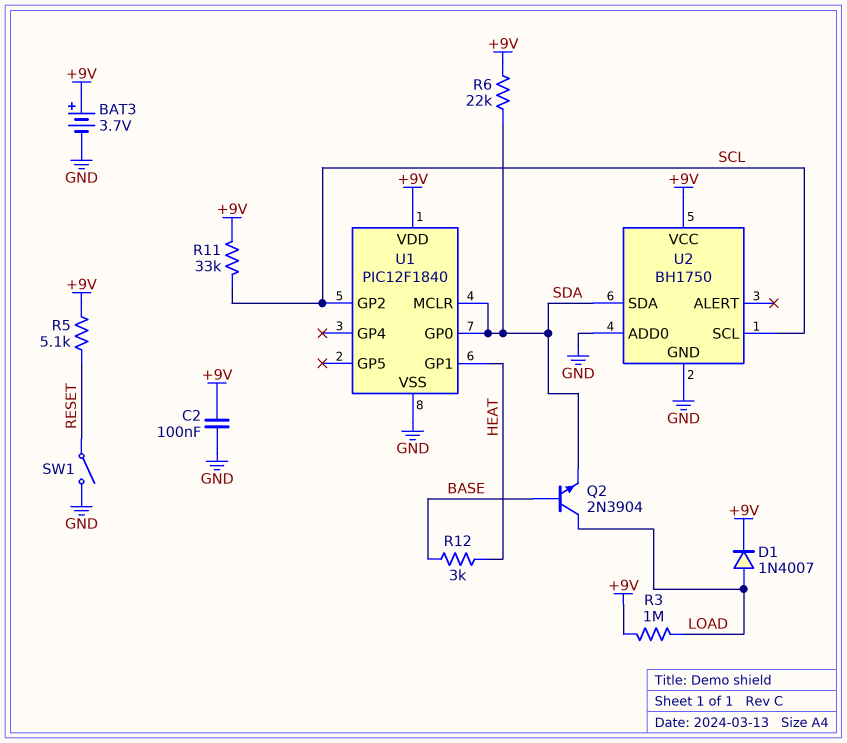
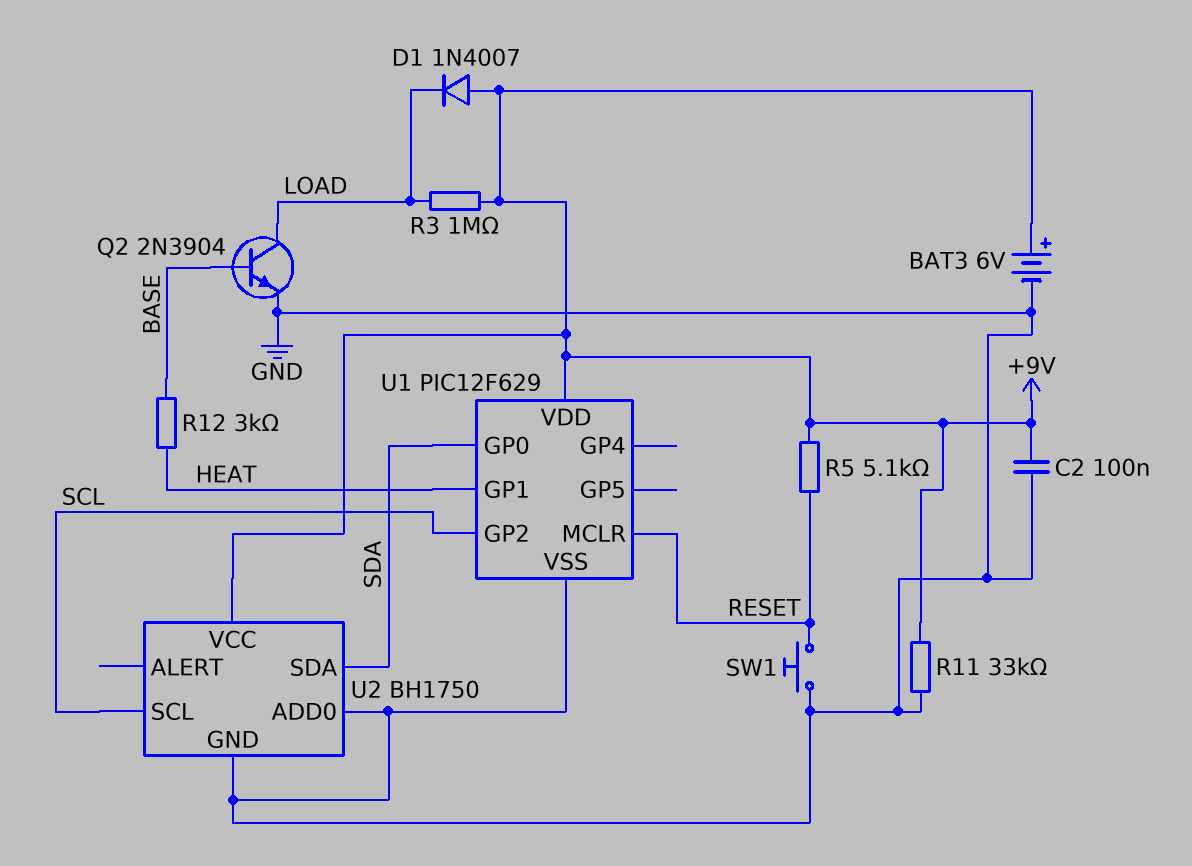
BAT3: 3.7V (plus +9V, minus GND) -> 6V (plus +9V, minus GND)
D1: diode 1N4007 (A LOAD, K +9V) -> diode 1N4007 (A +9V, K LOAD)
Q2: NPN 2N3904 (B BASE, C LOAD, E SDA) -> NPN 2N3904 (B BASE, C LOAD, E GND)
R6: 22k (+9V, SDA) -> none
R11: 33k (+9V, SCL) -> 33k (+9V, GND)
SW1: switch (GND, RESET) -> button (GND, RESET)
U1: PIC12F1840 -> PIC12F629
U1 pin MCLR: SDA -> RESET

